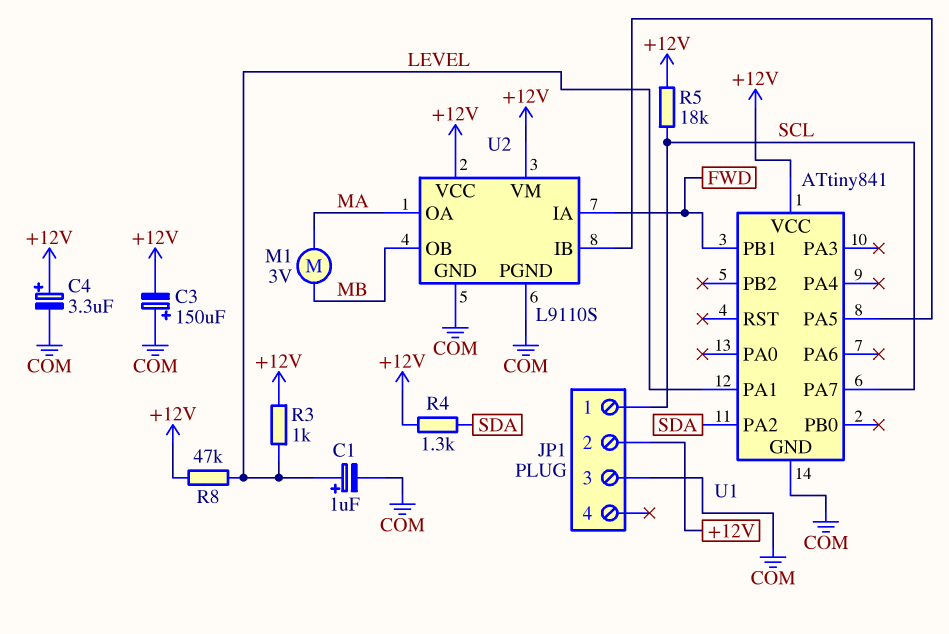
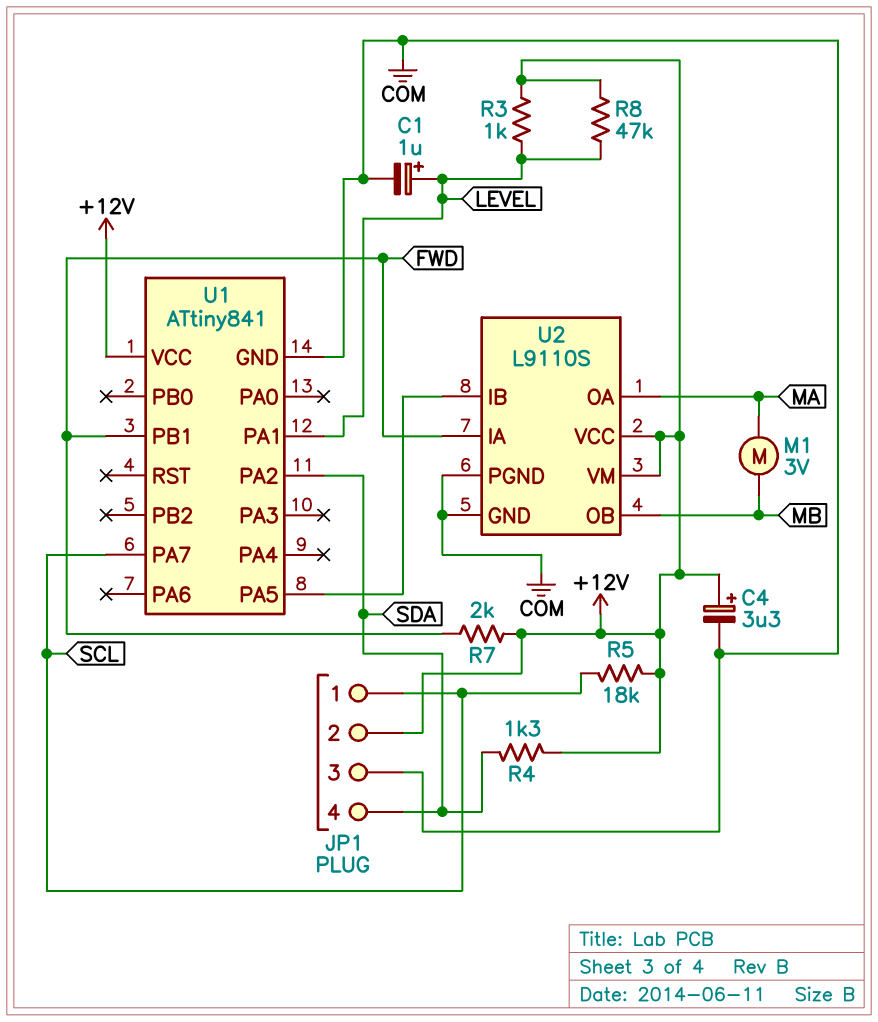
C3: 150uF (plus COM, minus +12V) -> none
JP1 pin 4: none -> SDA
R7: none -> 2k (+12V, FWD)

